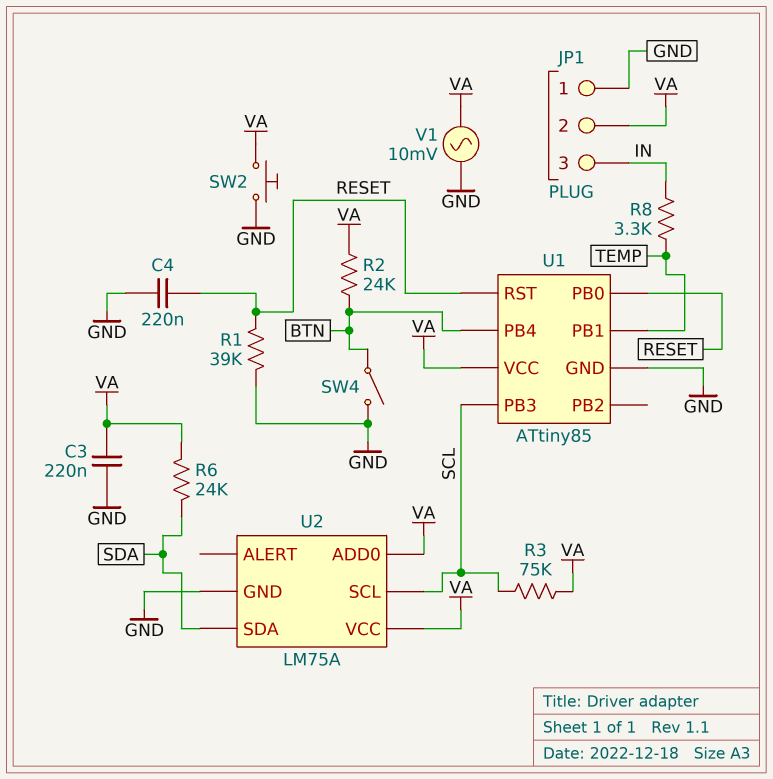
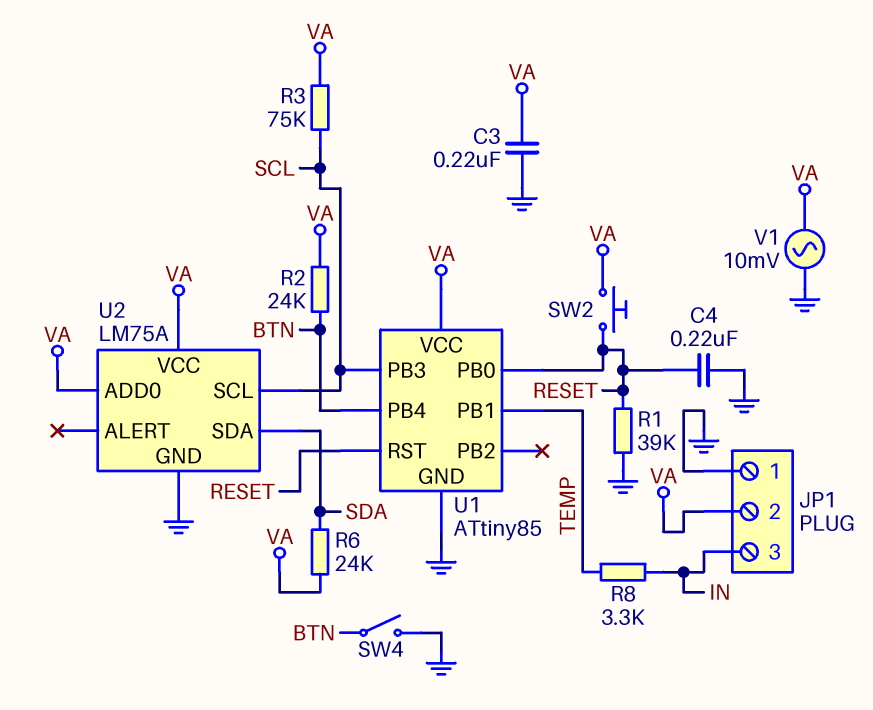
SW2: button (GND, VA) -> button (RESET, VA)

